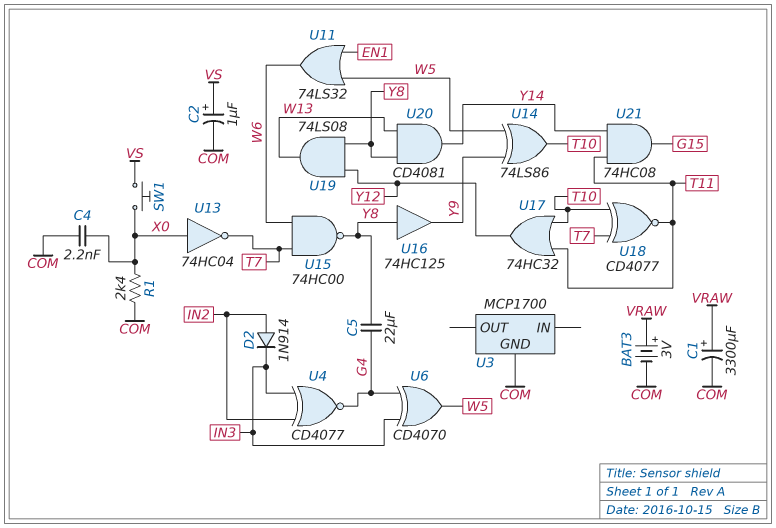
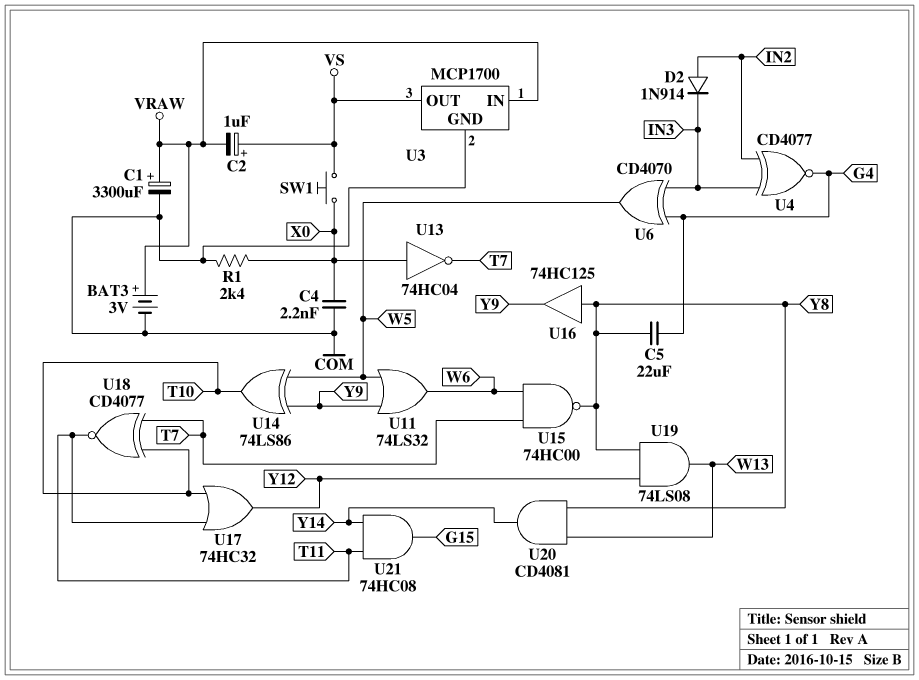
C2: 1uF (plus VS, minus COM) -> 1uF (plus VS, minus VRAW)
U3 pin IN: none -> VRAW
U3 pin OUT: none -> VS
U11: OR 74LS32 (in EN1, in W5, out W6) -> OR 74LS32 (in W5, in Y9, out W6)

